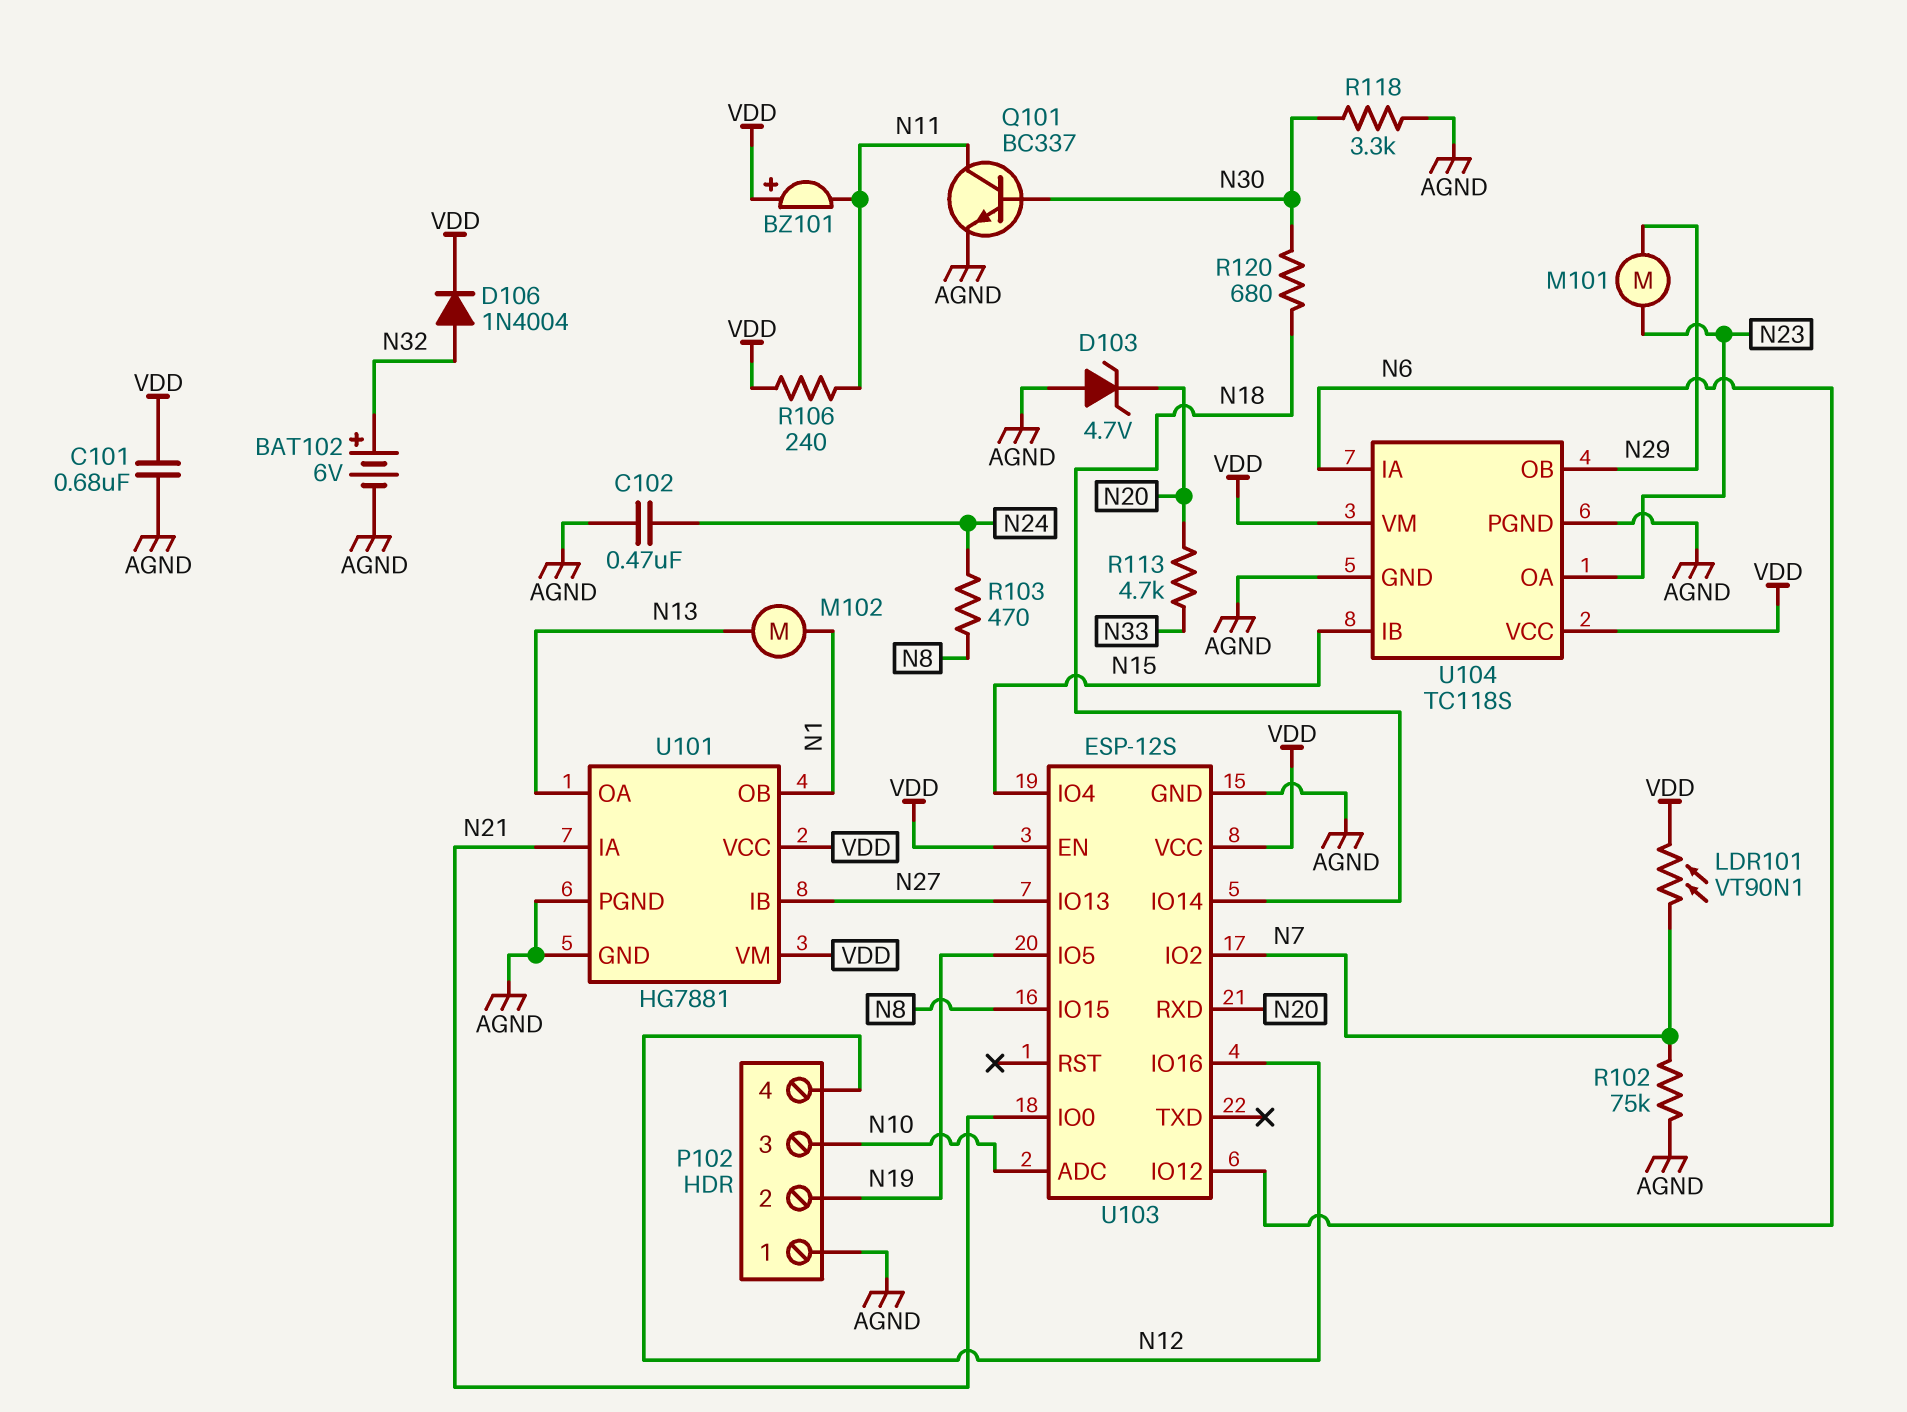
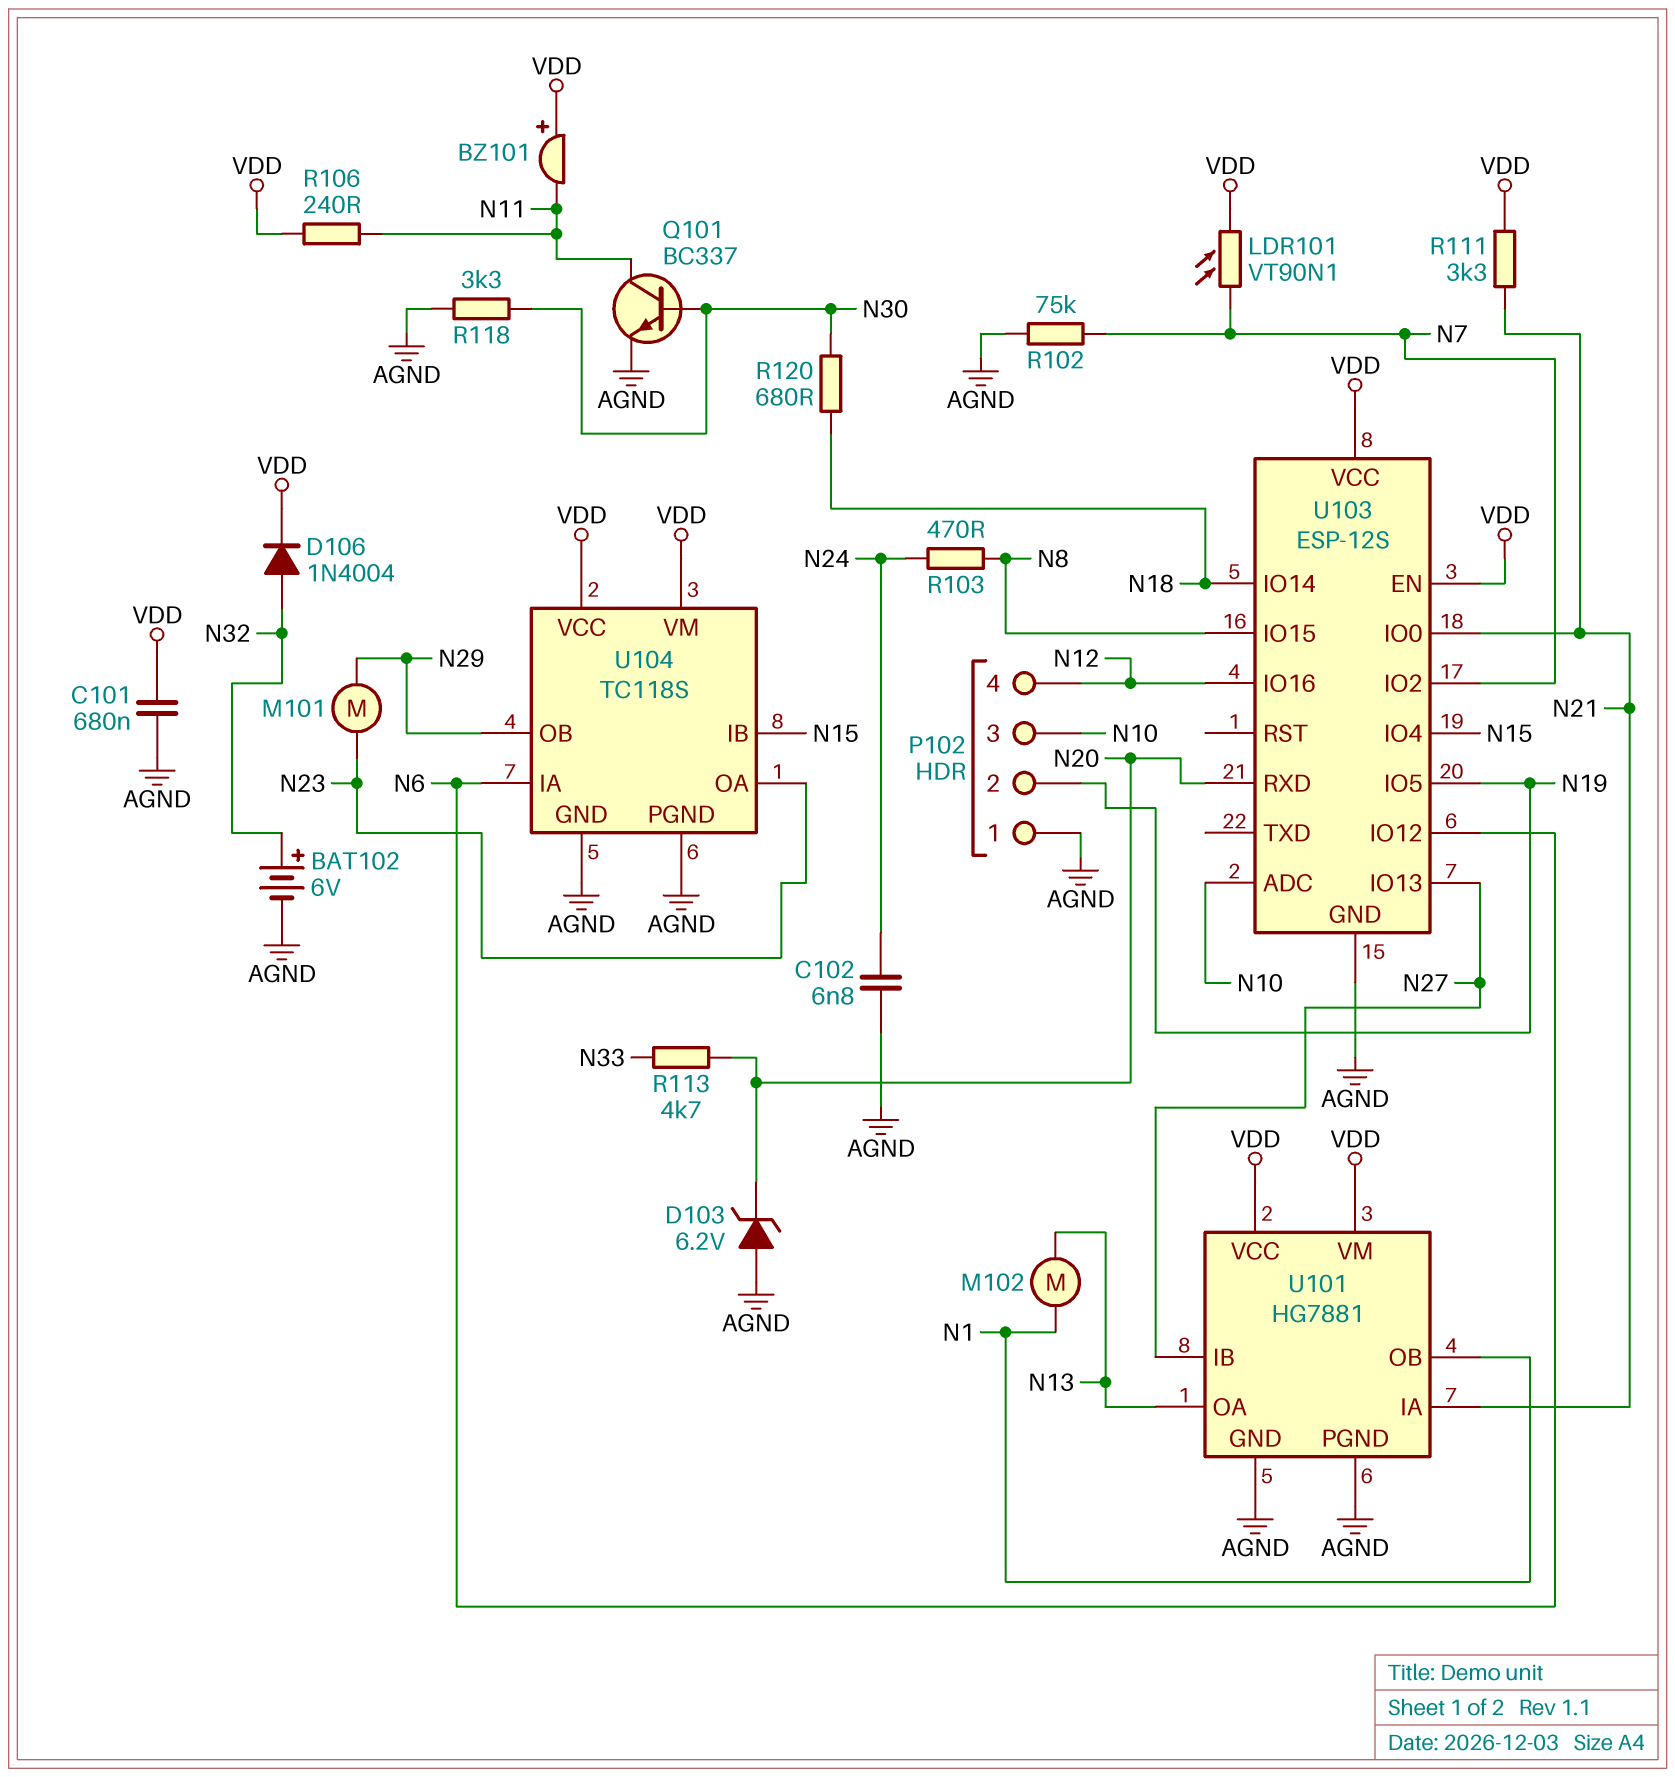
C102: 470nF (AGND, N24) -> 6.8nF (AGND, N24)
D103: zener 4.7V (A AGND, K N20) -> zener 6.2V (A AGND, K N20)
R111: none -> 3.3k (N21, VDD)

